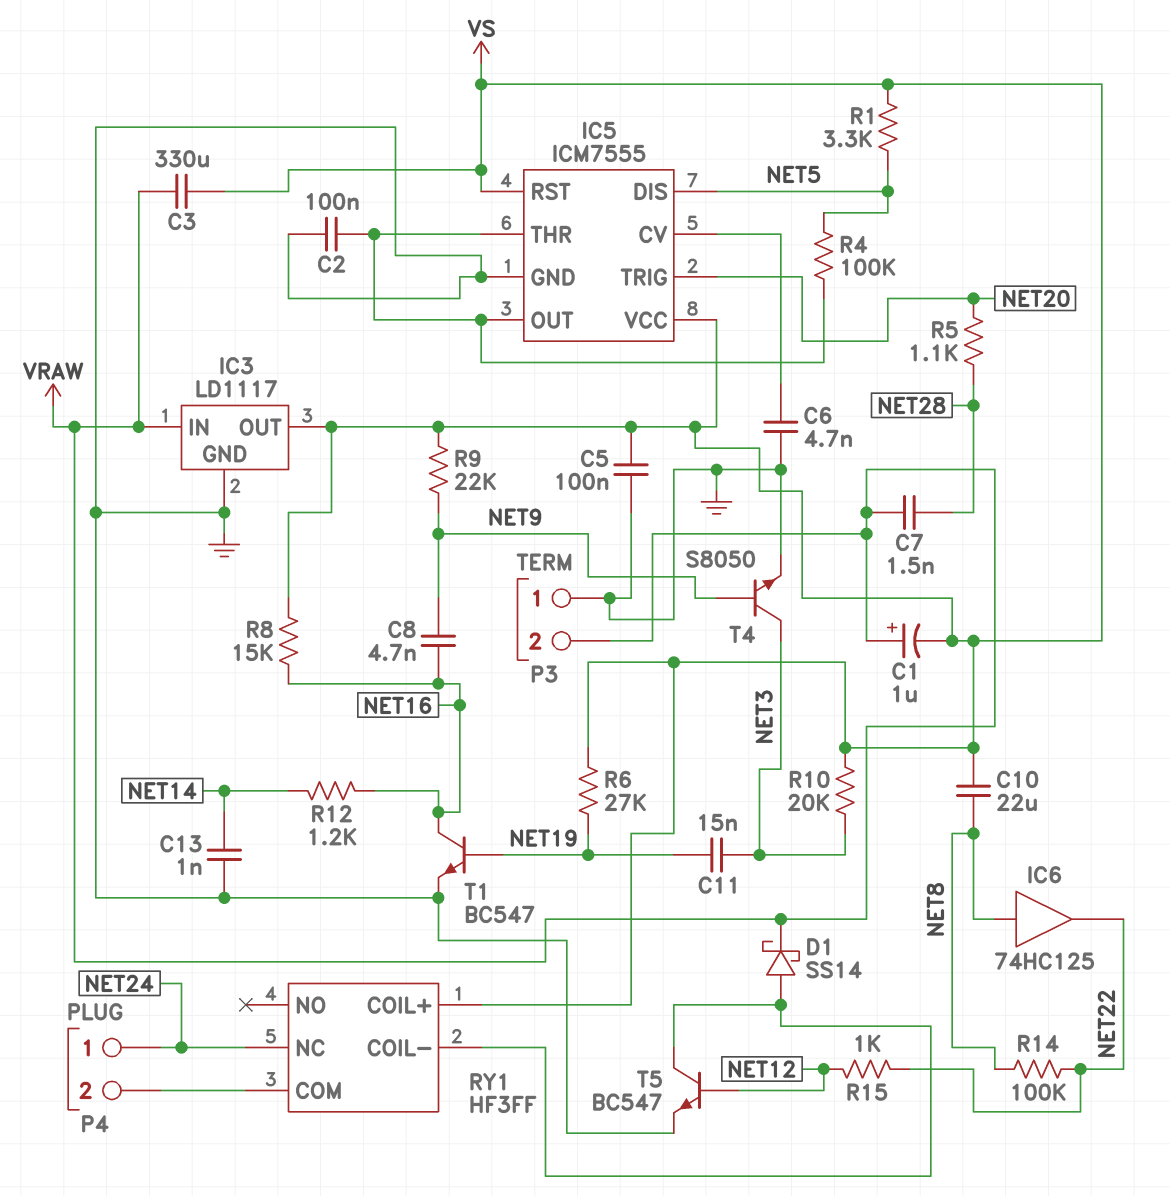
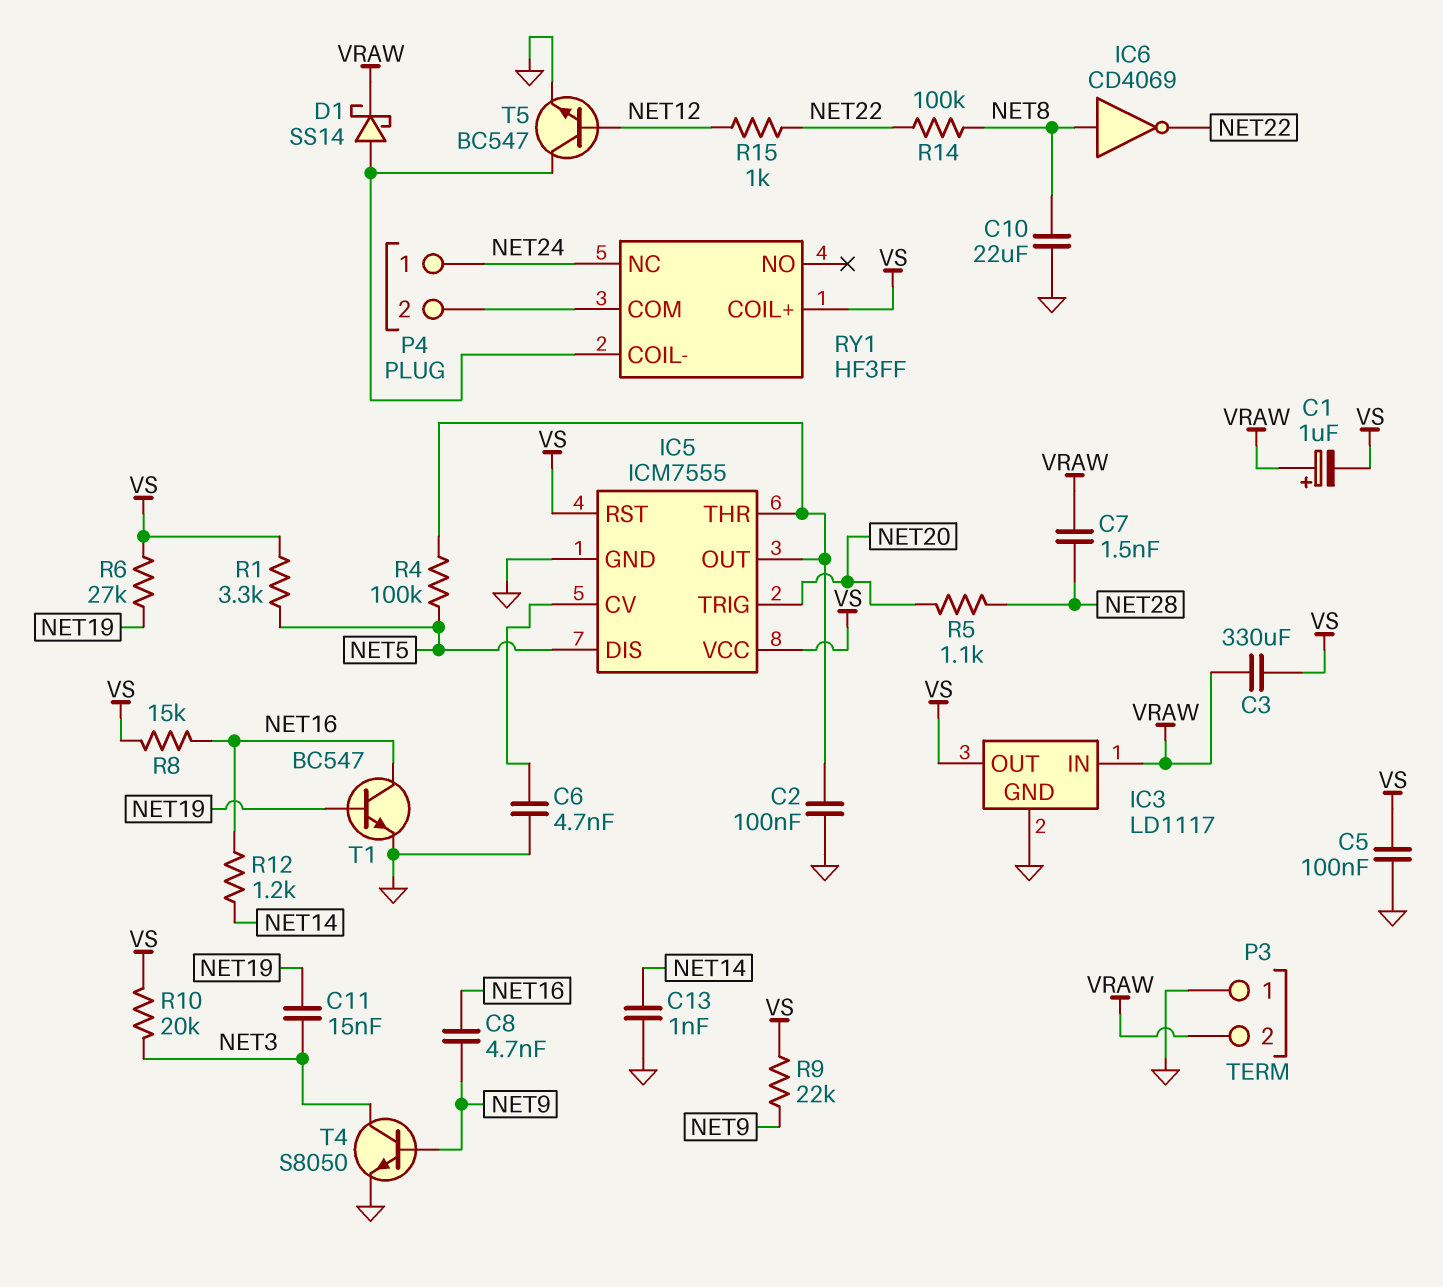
C10: 22uF (NET8, VS) -> 22uF (GND, NET8)
IC6: buffer 74HC125 (in NET8, out NET22) -> NOT CD4069 (in NET8, out NET22)

